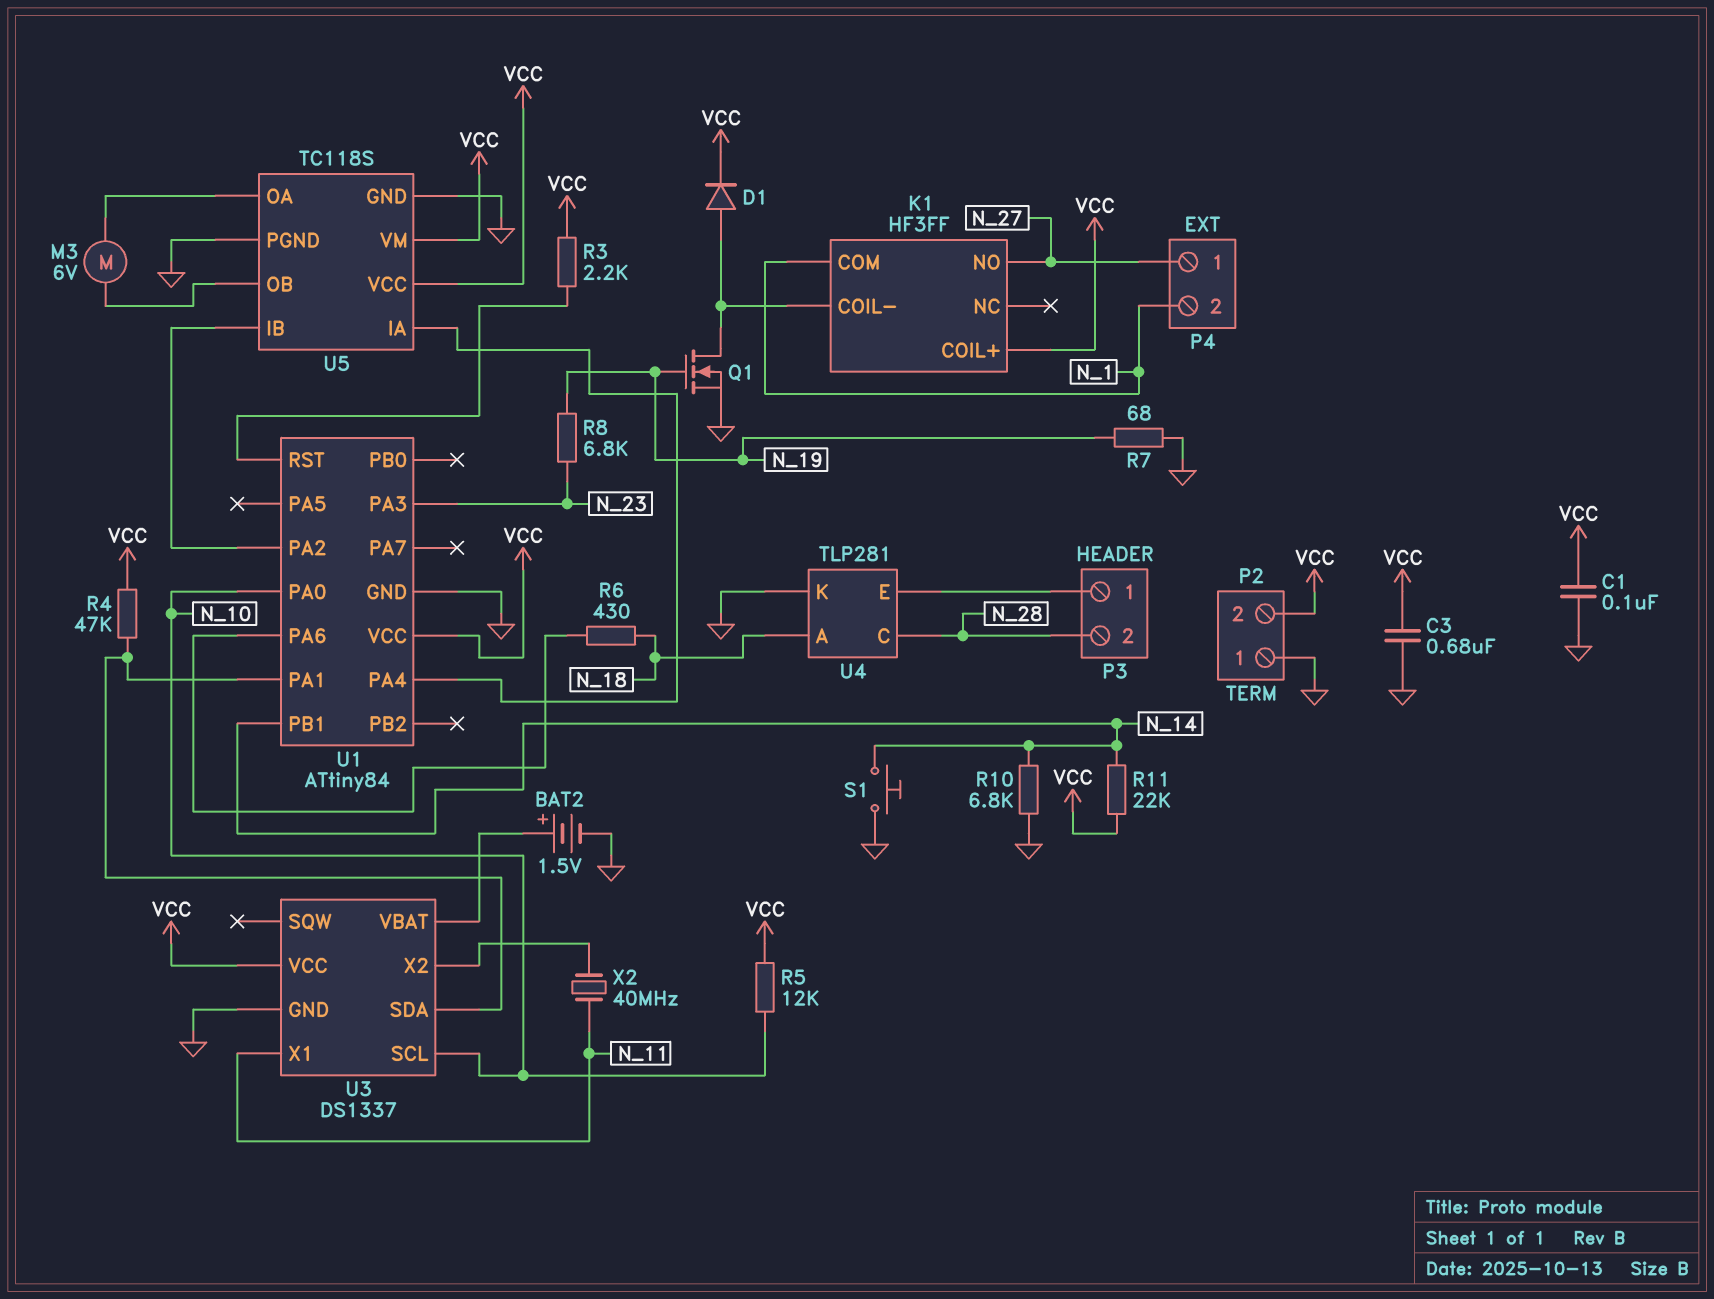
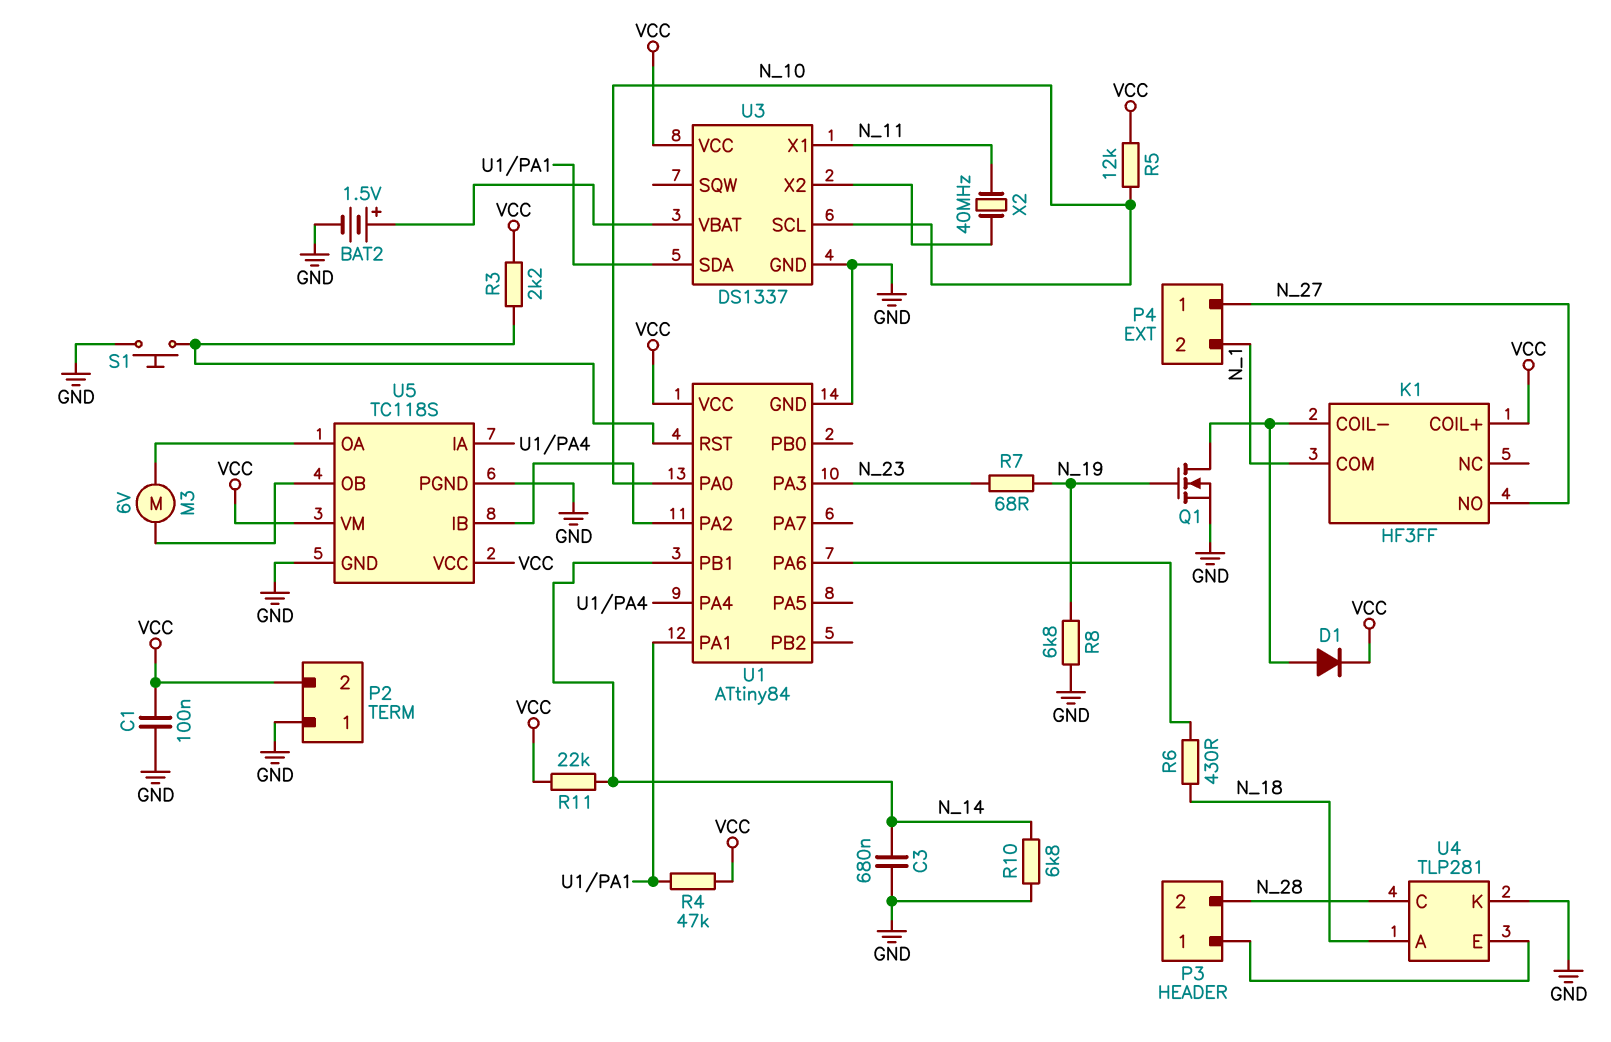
C3: 680nF (GND, VCC) -> 680nF (GND, N_14)
R7: 68 (GND, N_19) -> 68 (N_19, N_23)
R8: 6.8k (N_19, N_23) -> 6.8k (GND, N_19)
S1: button (GND, N_14) -> button (GND, U1/RST)

